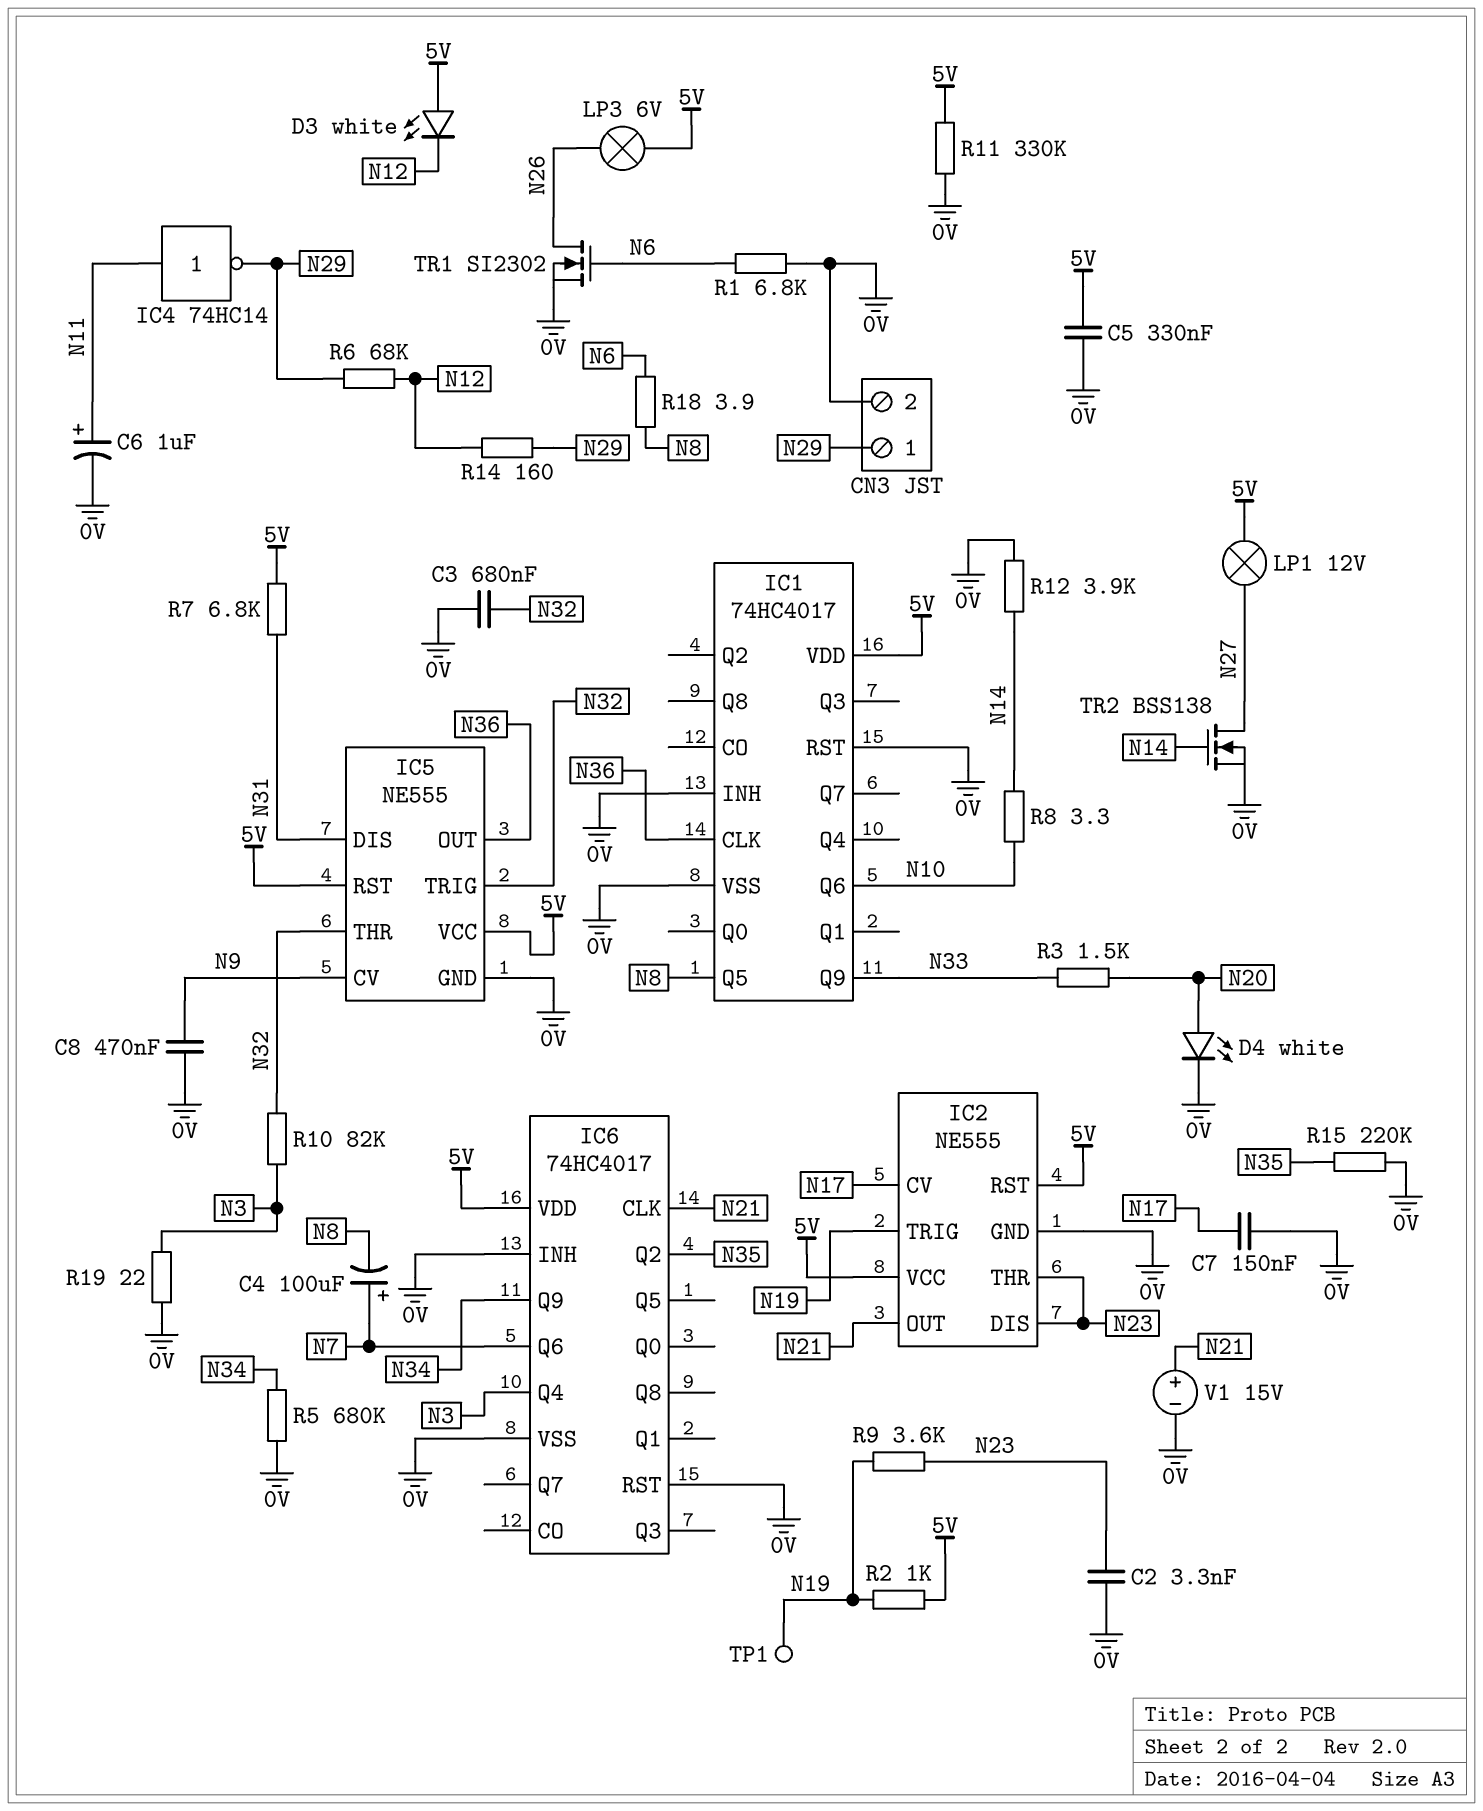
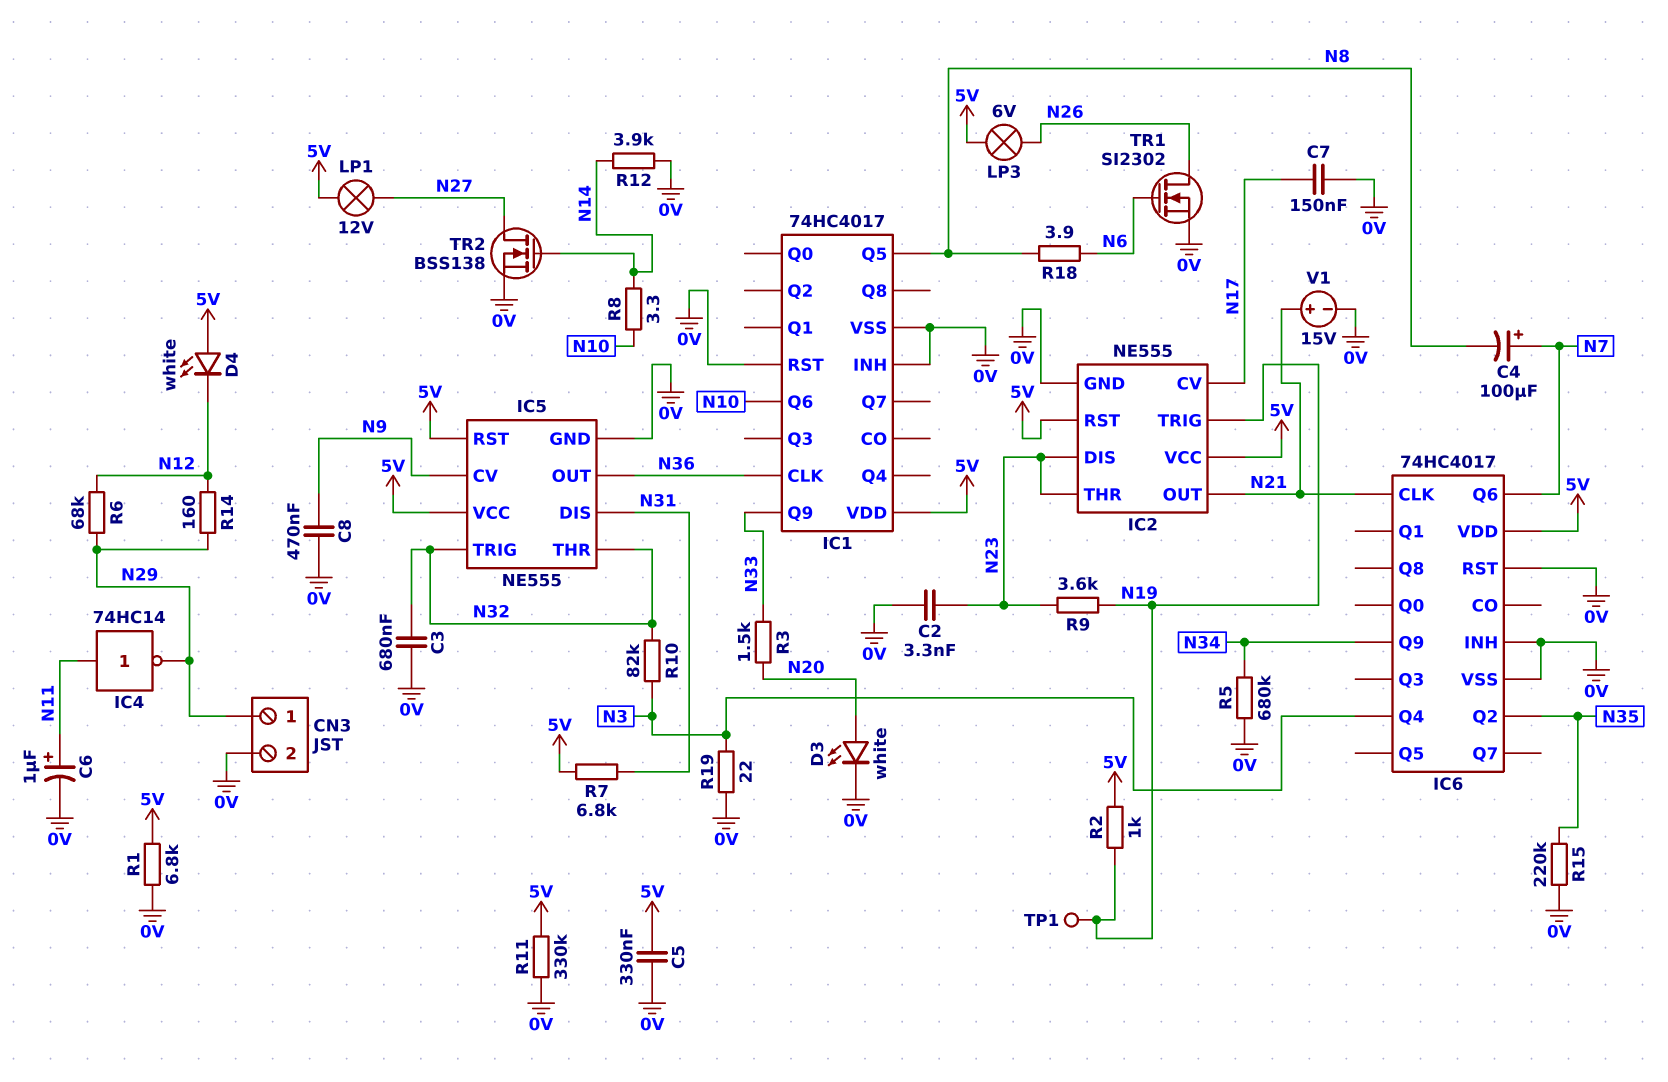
D3: LED white (A 5V, K N12) -> LED white (A N20, K 0V)
D4: LED white (A N20, K 0V) -> LED white (A 5V, K N12)
R1: 6.8k (0V, N6) -> 6.8k (0V, 5V)

